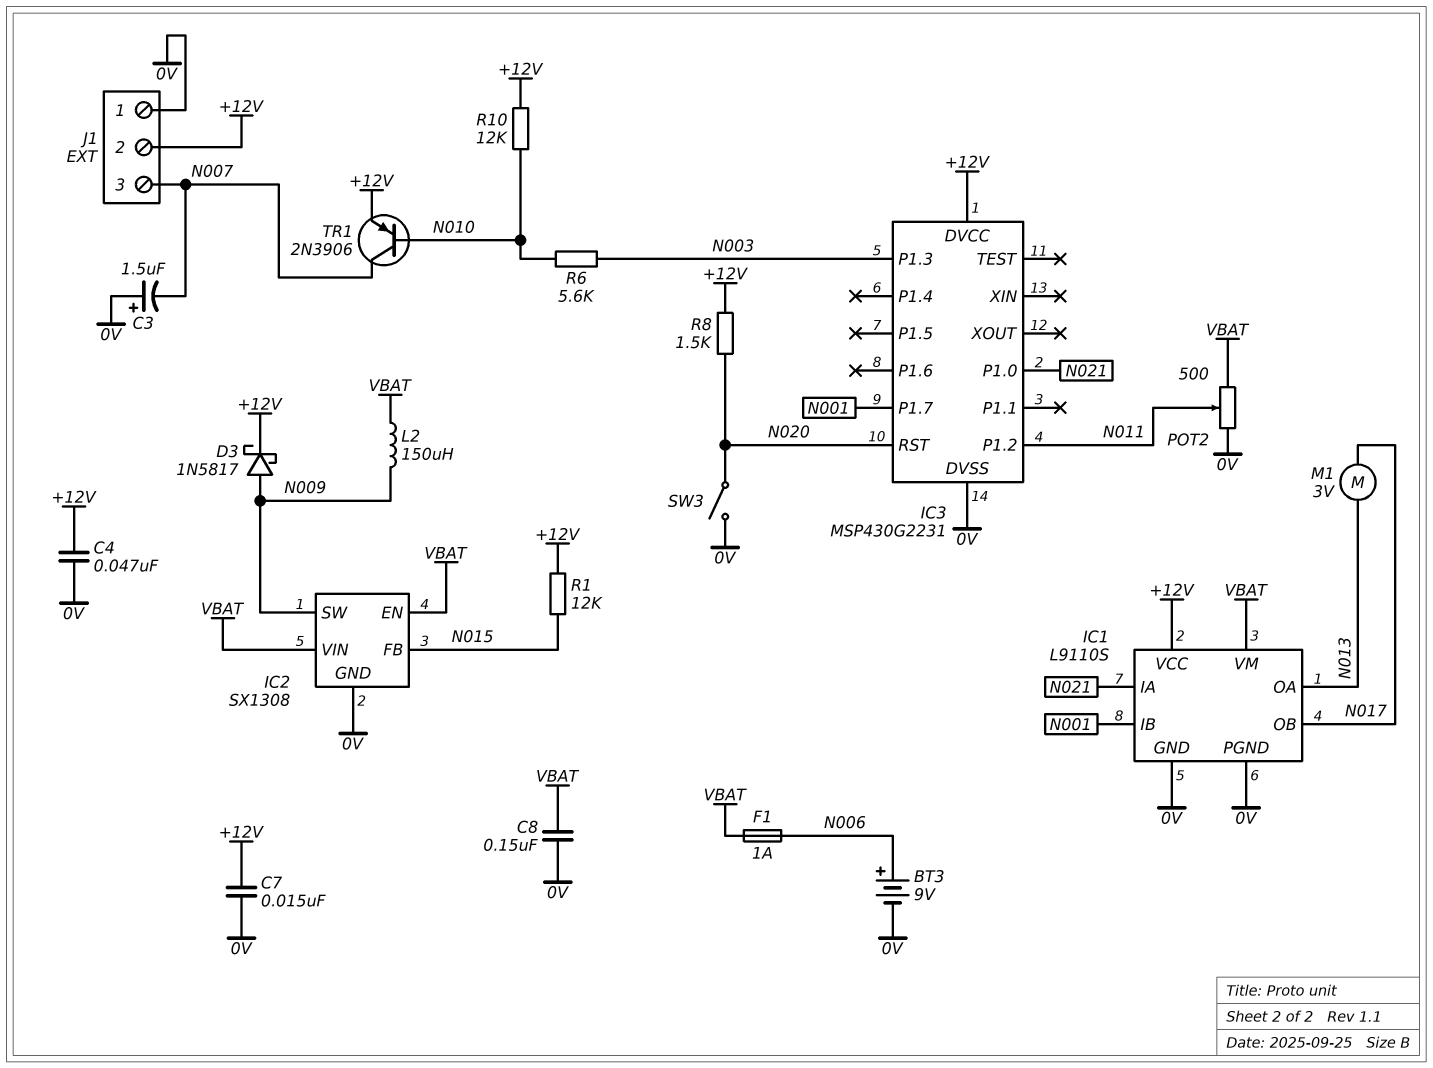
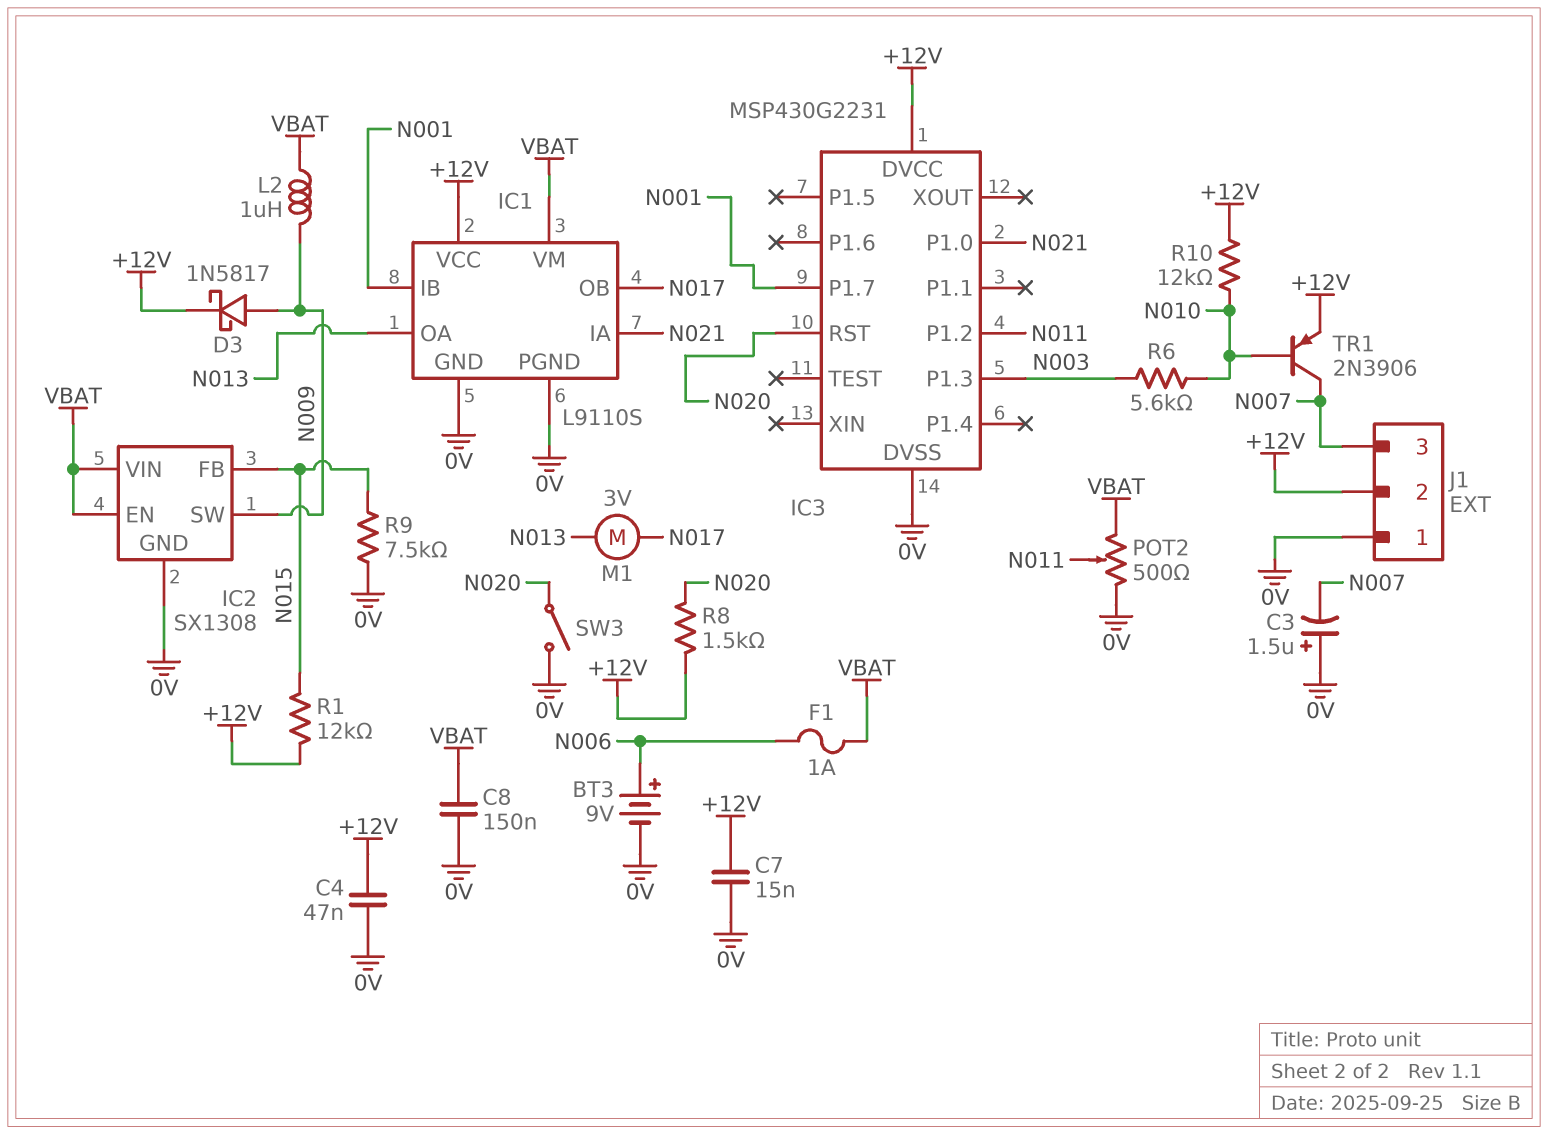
L2: 150uH (N009, VBAT) -> 1uH (N009, VBAT)
R9: none -> 7.5k (0V, N015)

